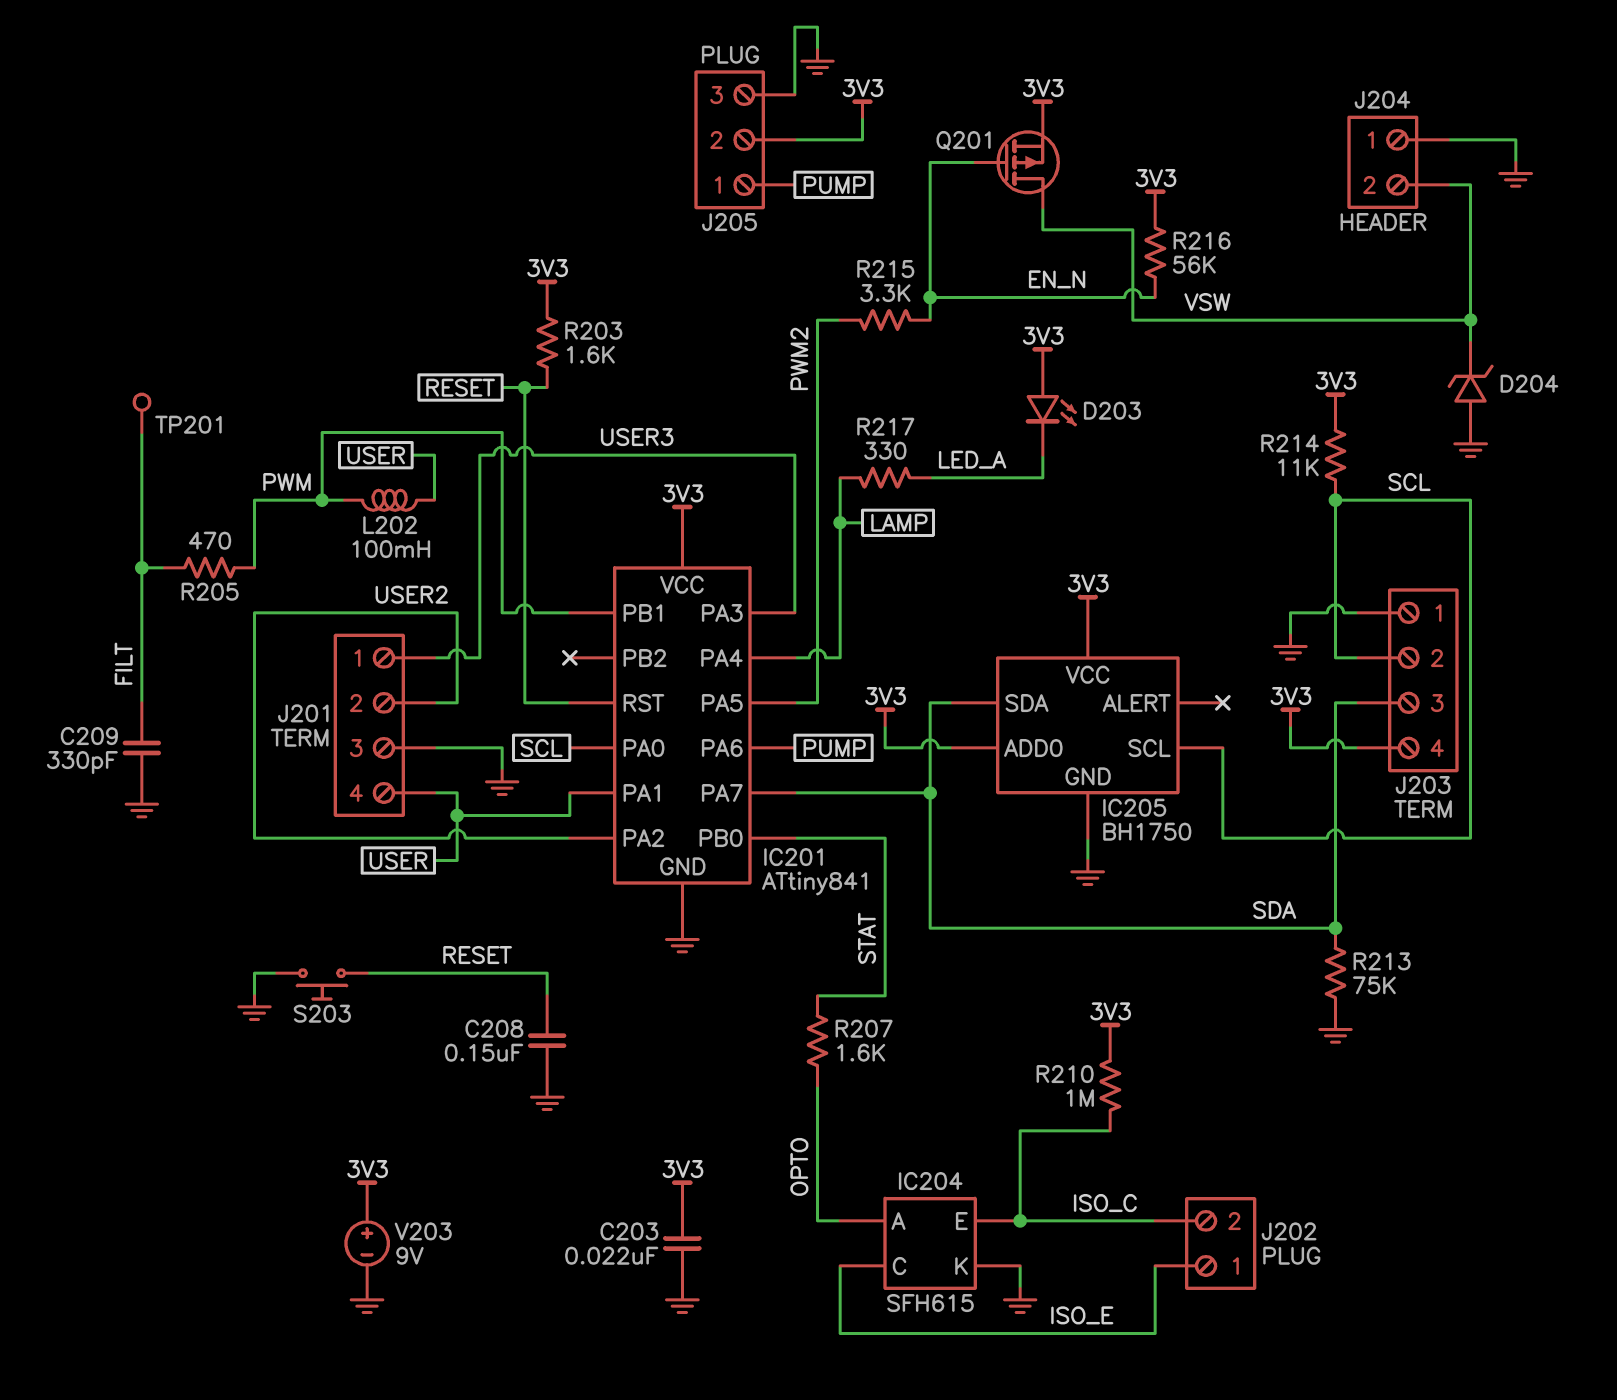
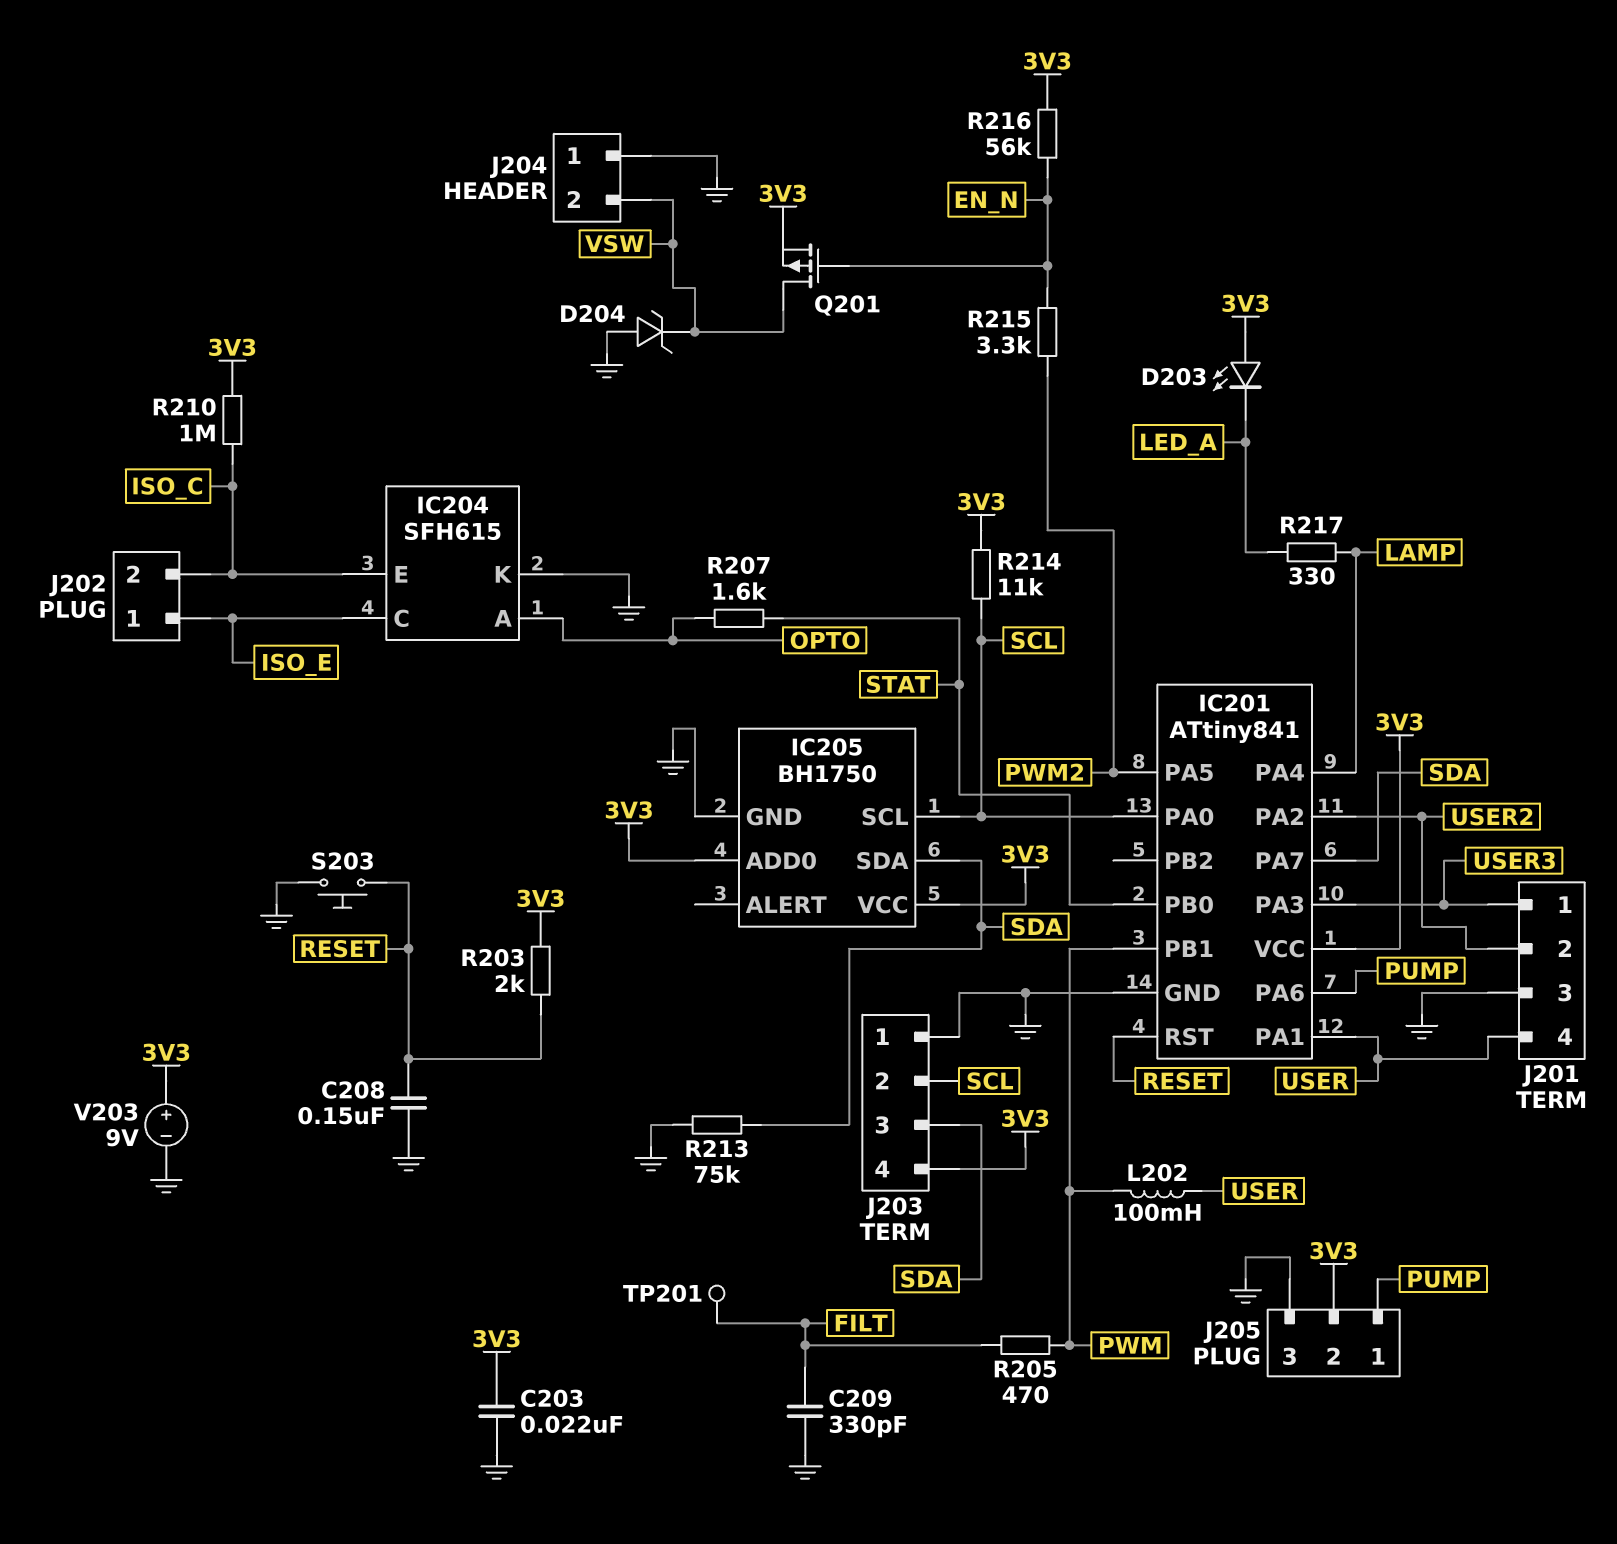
R203: 1.6k (3V3, RESET) -> 2k (3V3, RESET)

